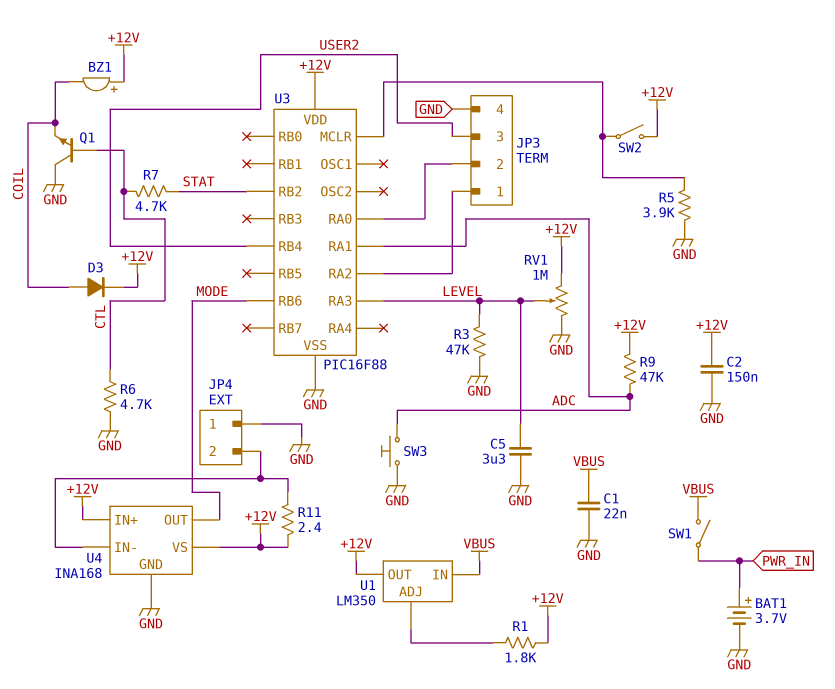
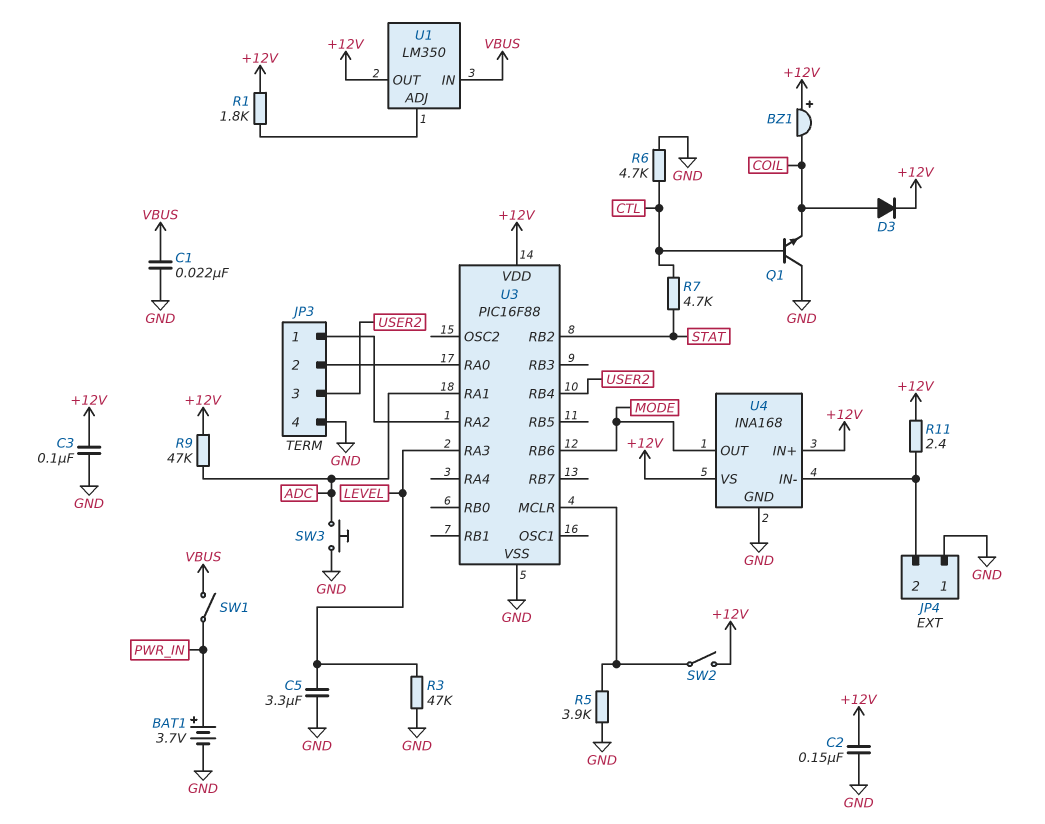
C3: none -> 100nF (+12V, GND)
RV1: 1M (+12V, GND, wiper LEVEL) -> none

